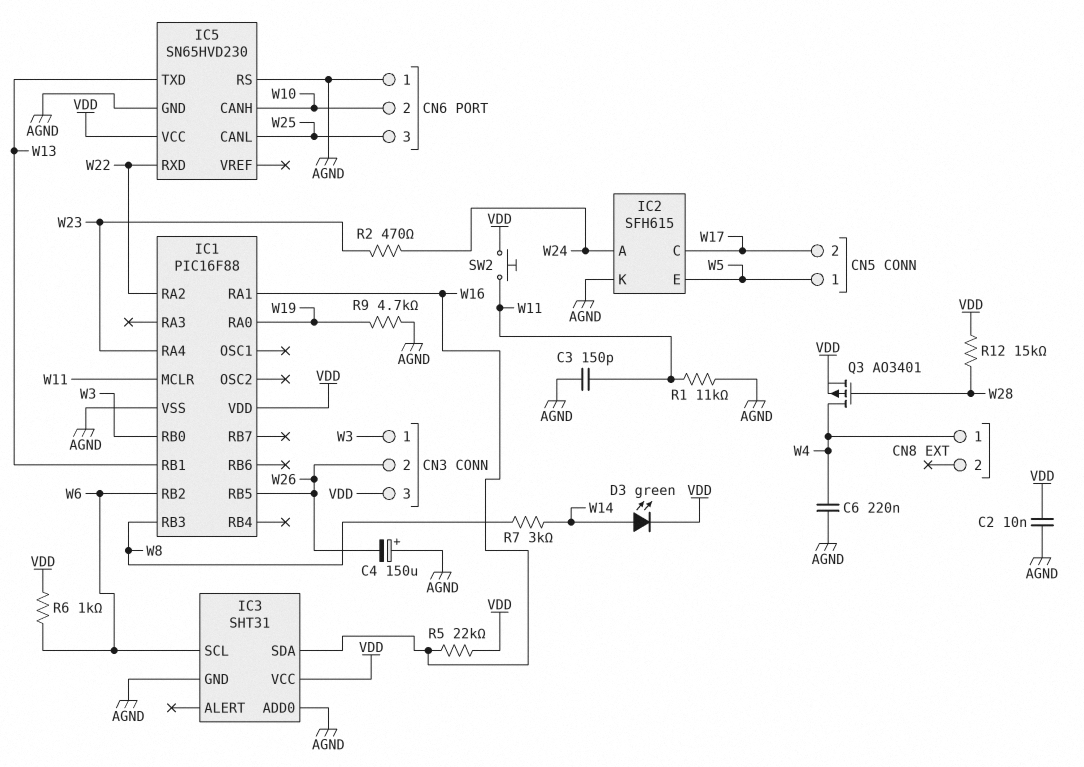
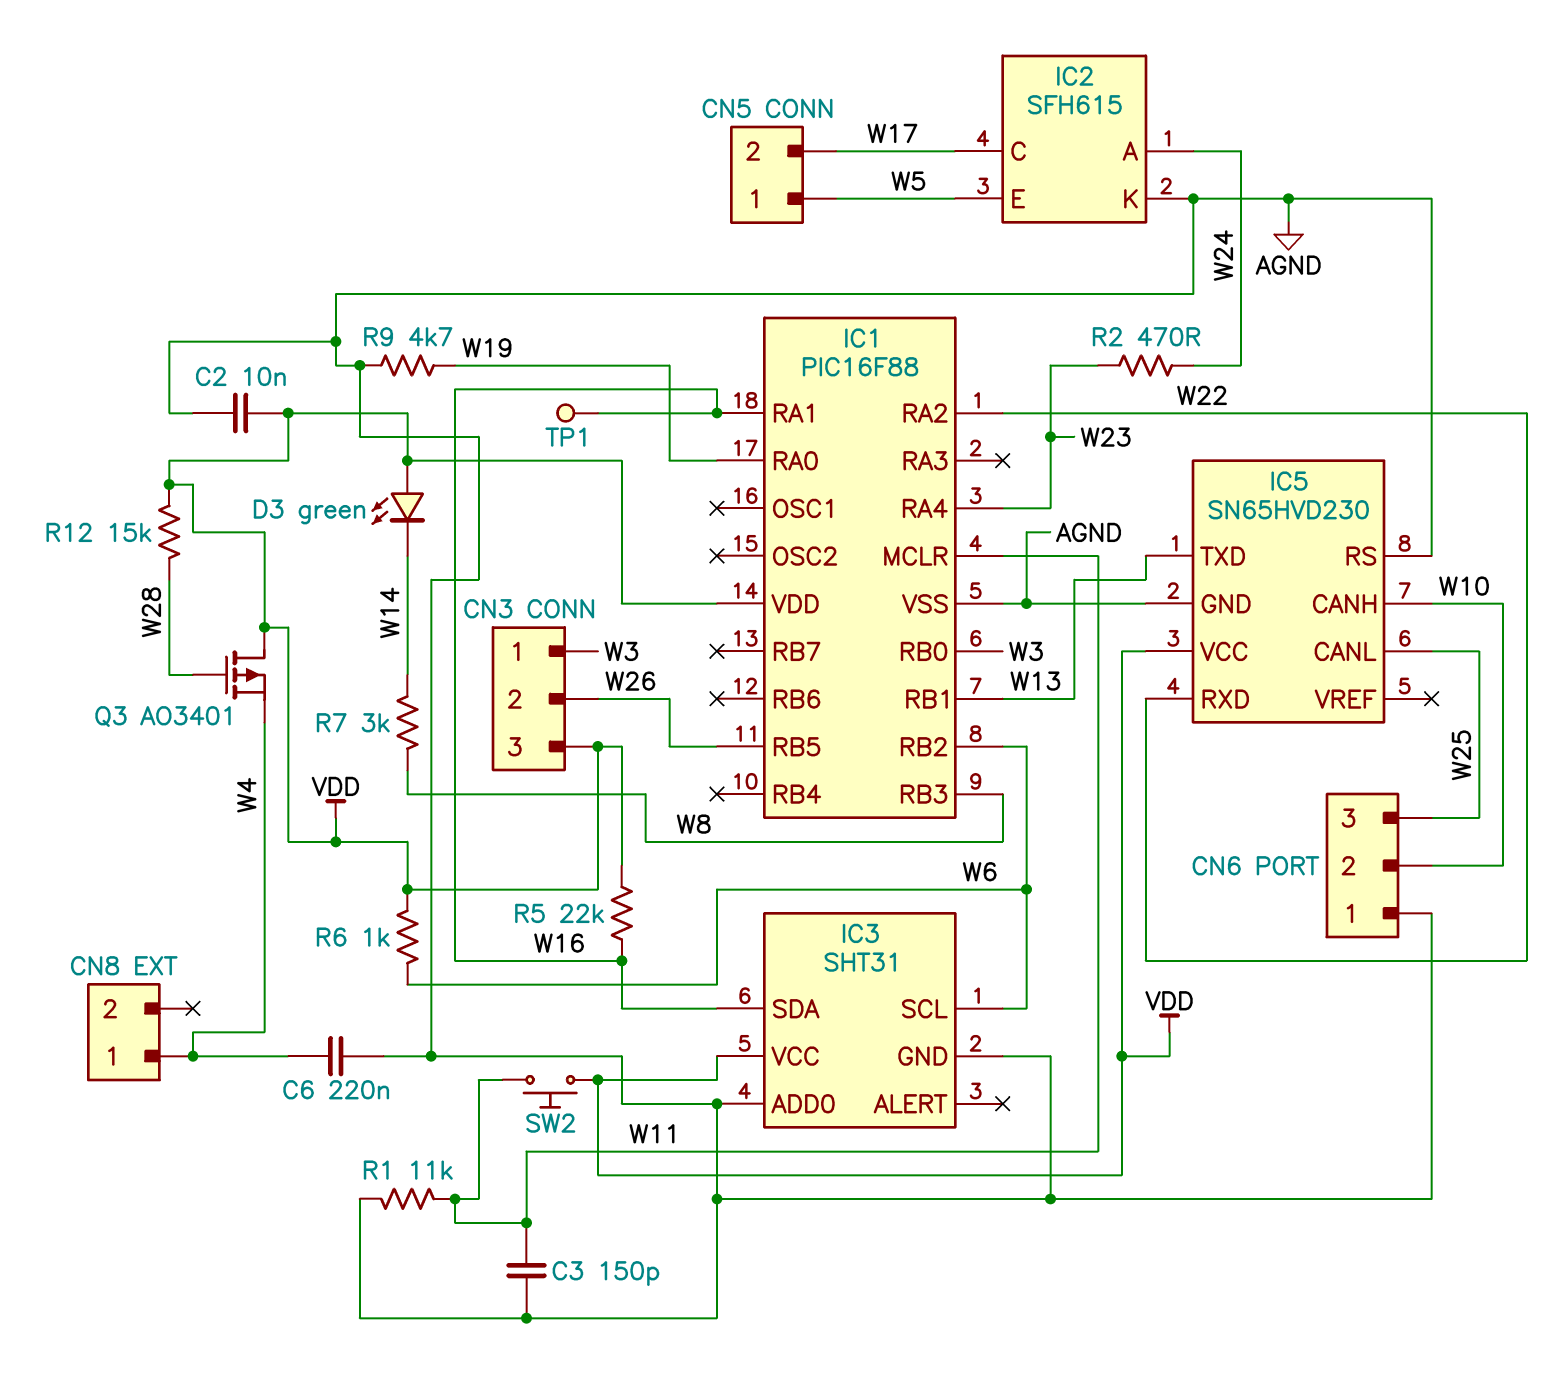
C4: 150uF (plus AGND, minus W26) -> none
D3: LED green (A W14, K VDD) -> LED green (A VDD, K W14)
Q3: PMOS AO3401 (G W28, D W4, S VDD) -> PMOS AO3401 (G W28, D VDD, S W4)
TP1: none -> test point (W16)

